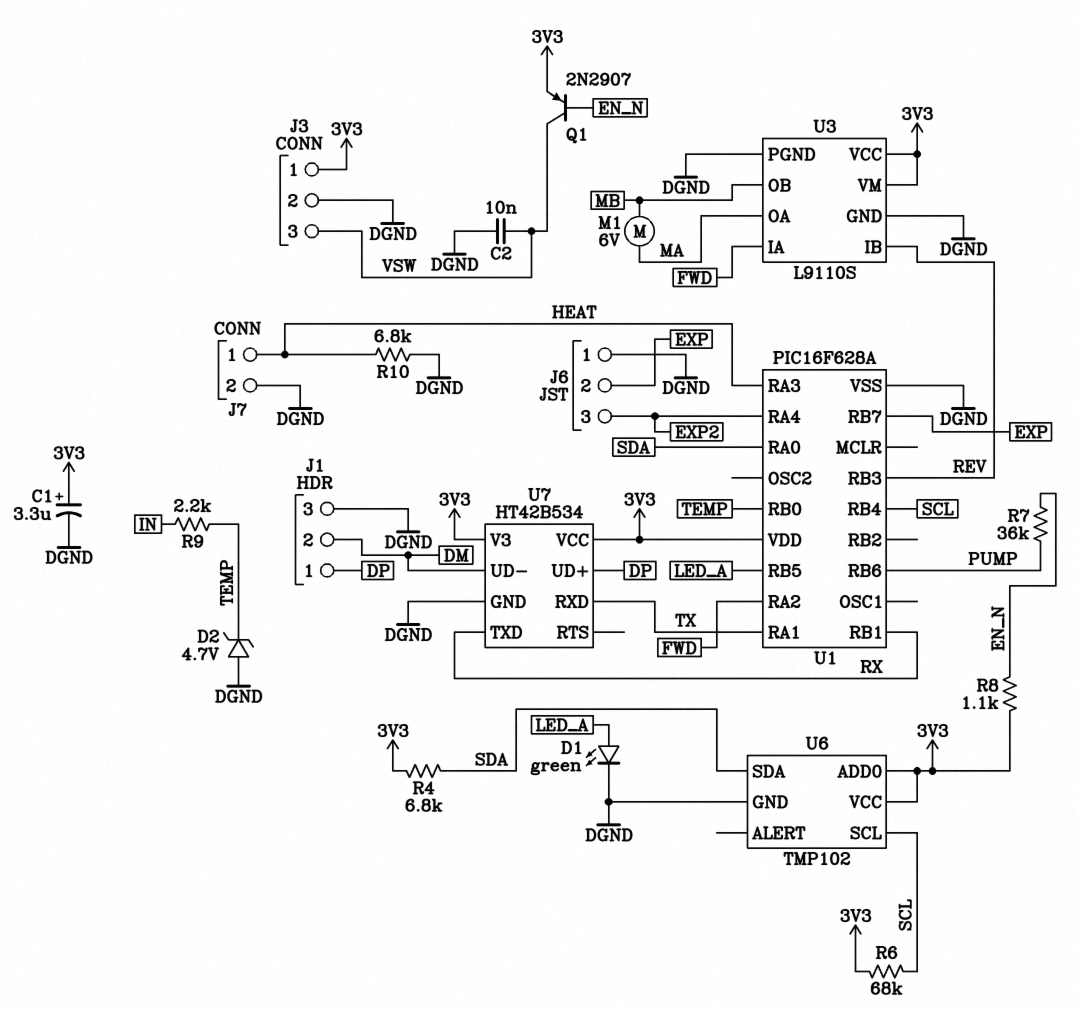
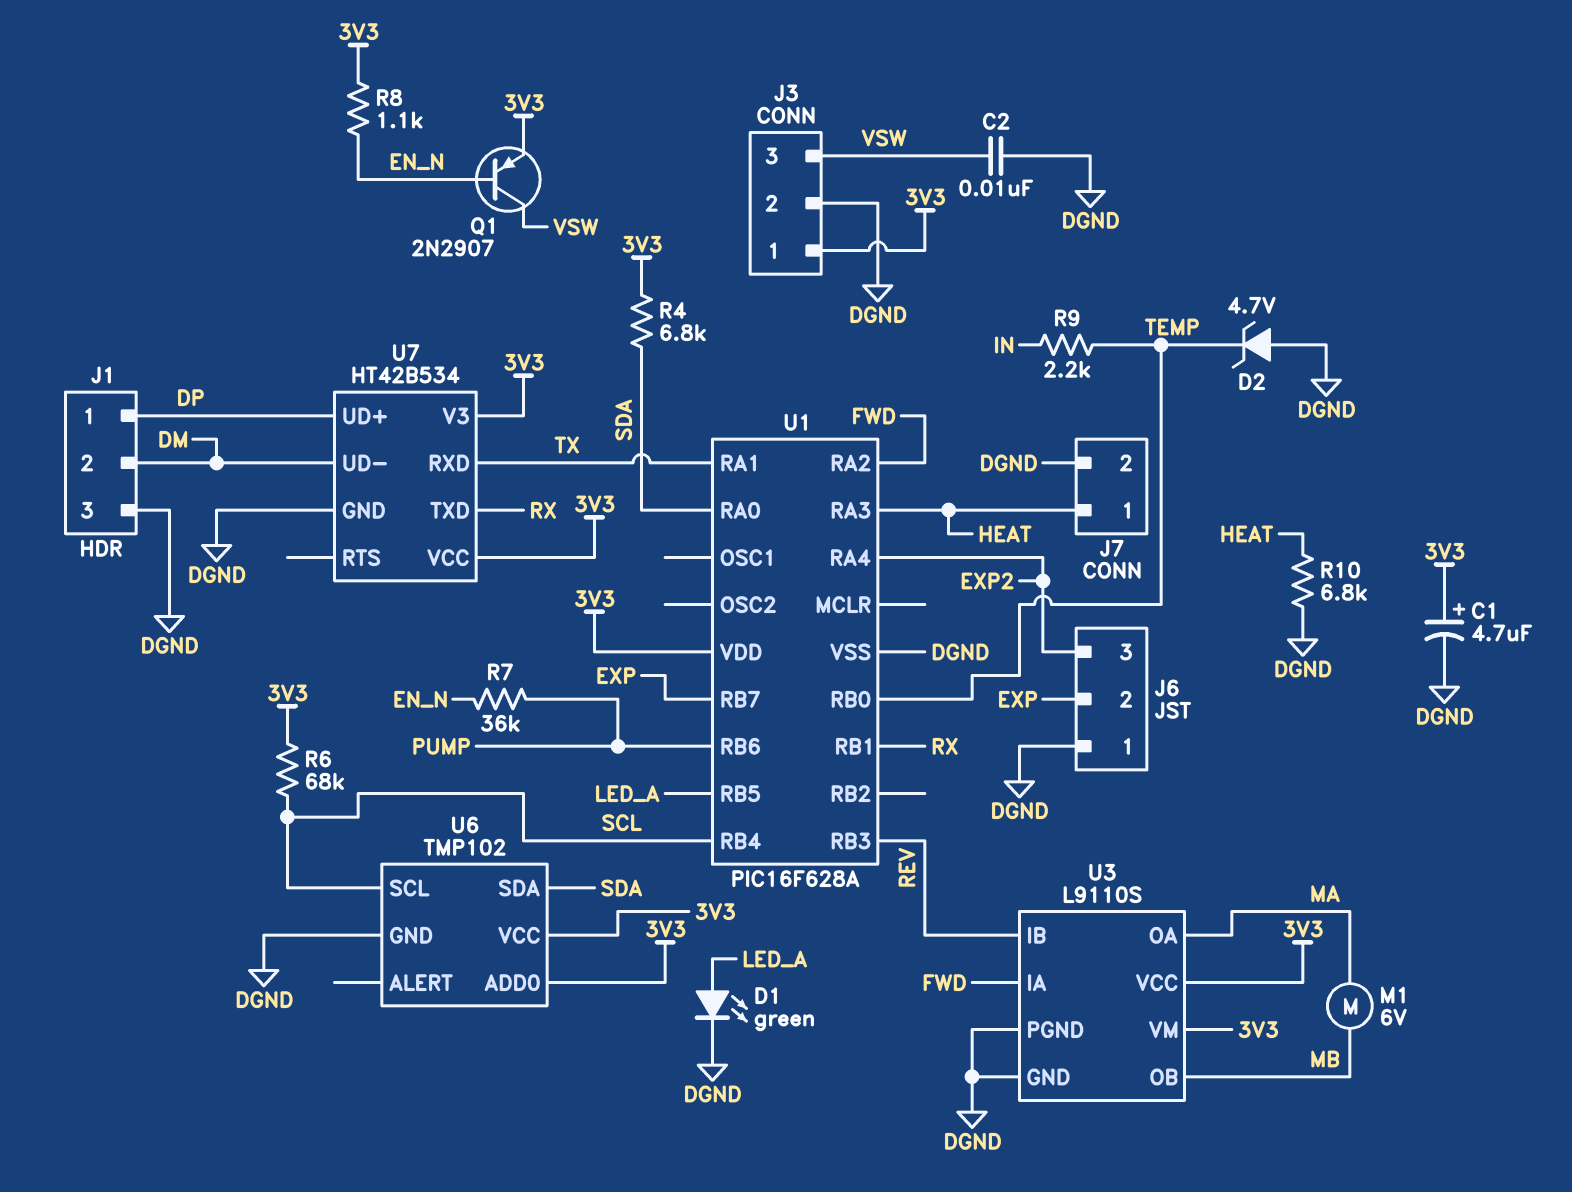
C1: 3.3uF (plus 3V3, minus DGND) -> 4.7uF (plus 3V3, minus DGND)

